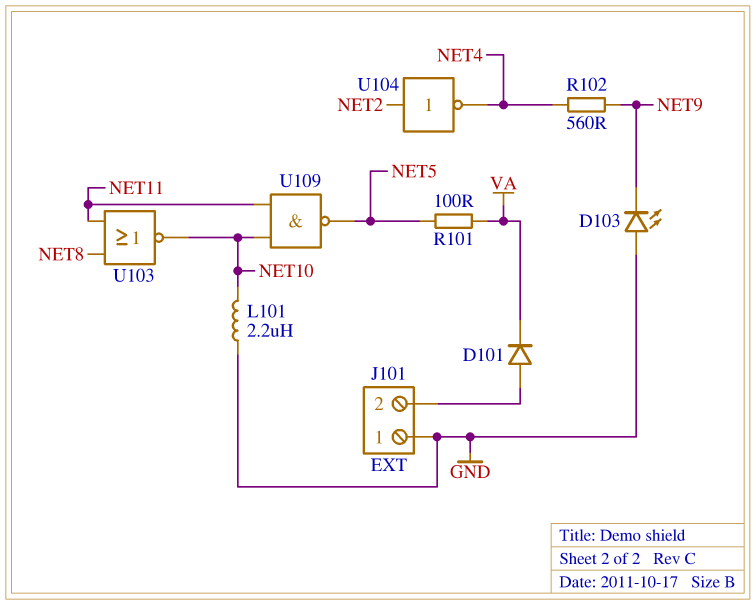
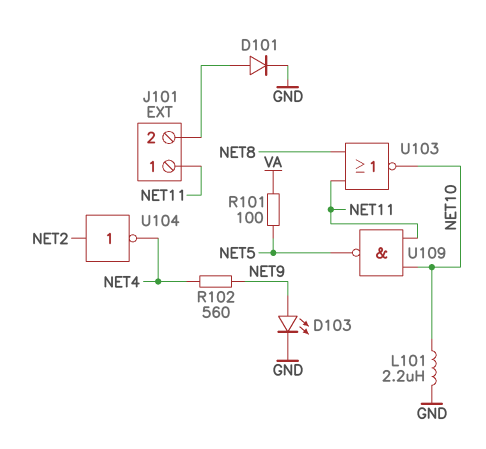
D101: diode (A J101/2, K VA) -> diode (A J101/2, K GND)
D103: LED (A GND, K NET9) -> LED (A NET9, K GND)
J101 pin 1: GND -> NET11

